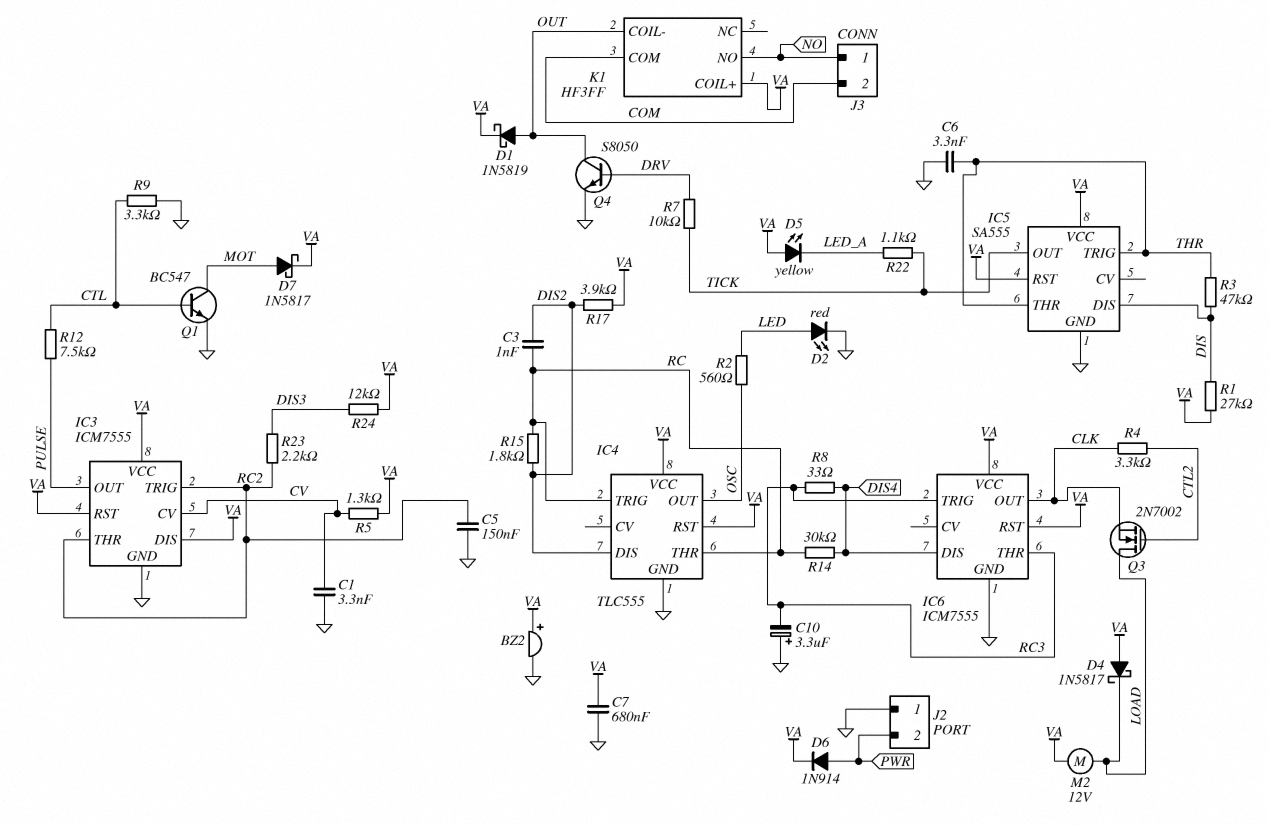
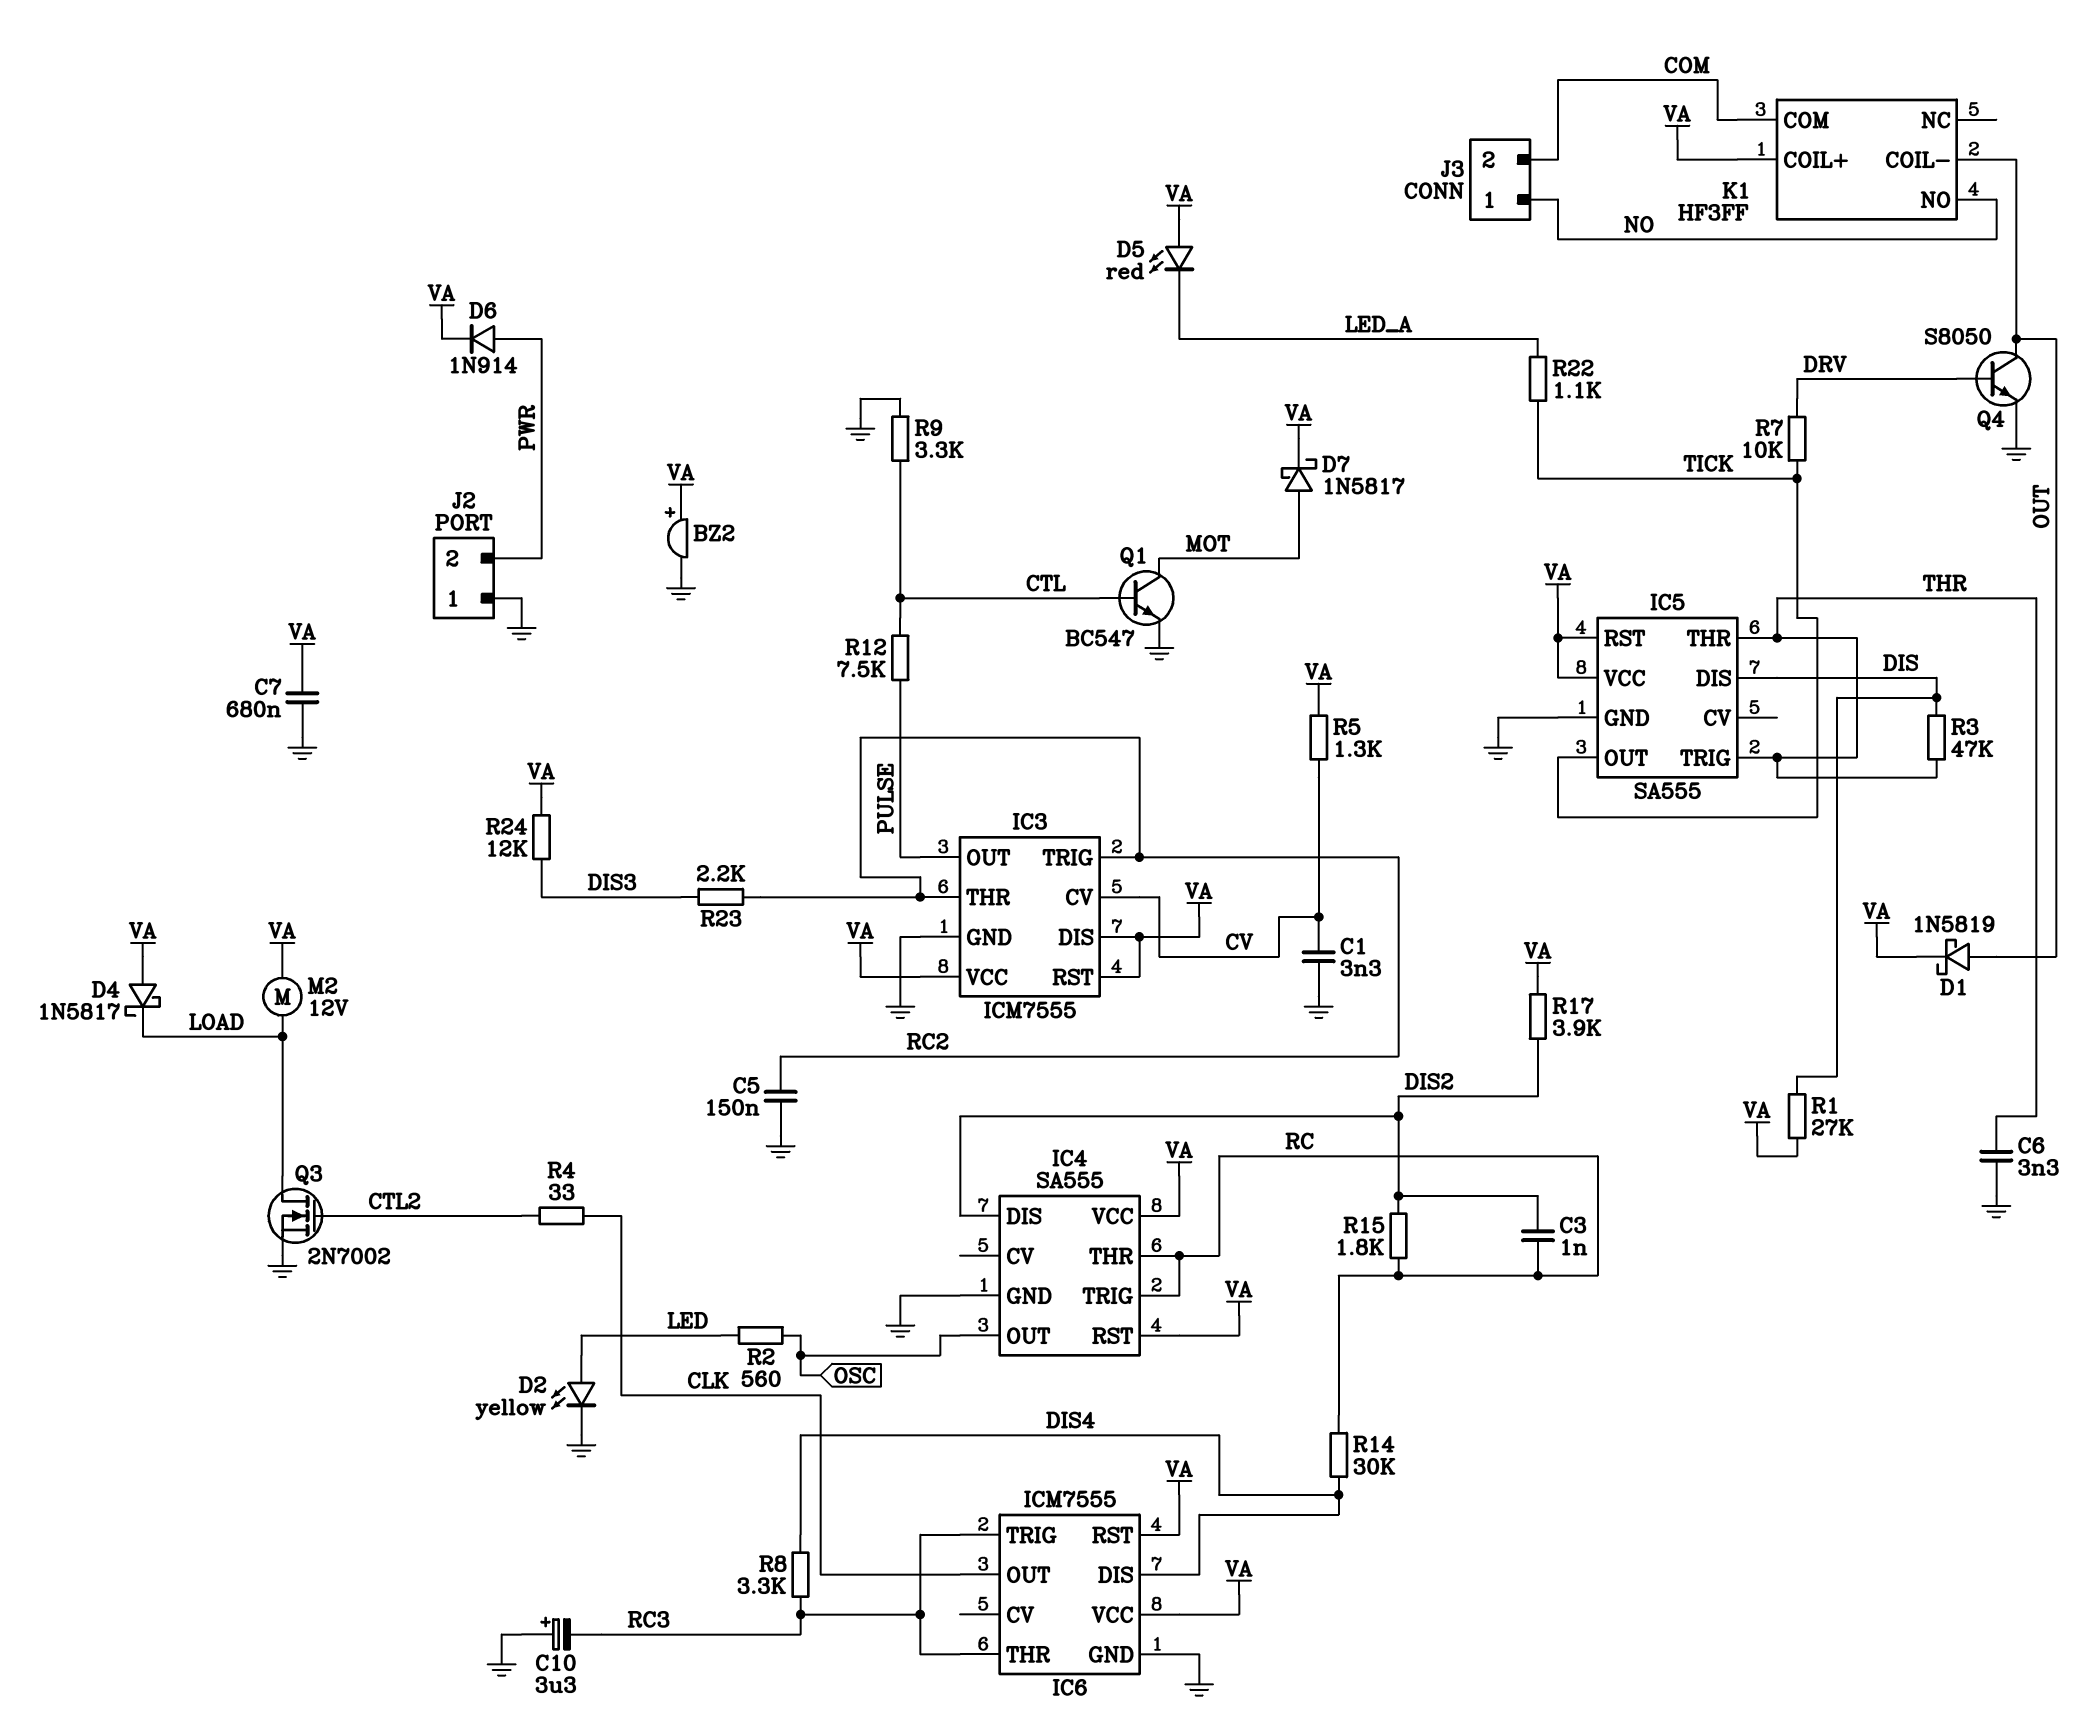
D2: LED red (A LED, K GND) -> LED yellow (A LED, K GND)
D5: LED yellow (A VA, K LED_A) -> LED red (A VA, K LED_A)
IC4: TLC555 -> SA555
Q3: NMOS 2N7002 (G CTL2, D LOAD, S CLK) -> NMOS 2N7002 (G CTL2, D LOAD, S GND)
R4: 3.3k (CLK, CTL2) -> 33 (CLK, CTL2)
R8: 33 (DIS4, RC3) -> 3.3k (DIS4, RC3)

